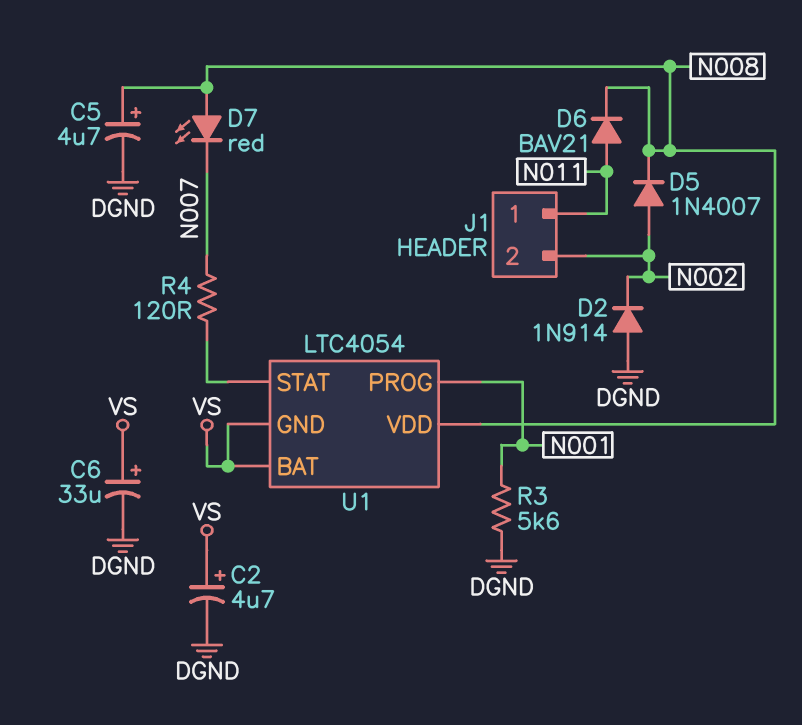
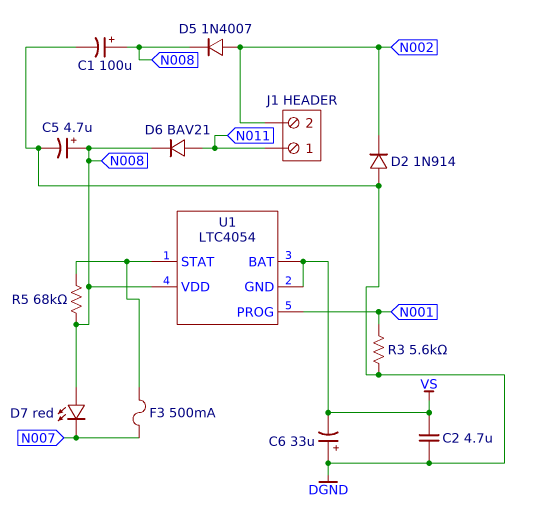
C1: none -> 100uF (plus N008, minus DGND)
C2: 4.7uF (plus VS, minus DGND) -> 4.7uF (DGND, VS)
C6: 33uF (plus VS, minus DGND) -> 33uF (plus DGND, minus VS)
F3: none -> 500mA (N007, U1/STAT)
R4: 120 (N007, U1/STAT) -> none
R5: none -> 68k (N008, U1/STAT)

